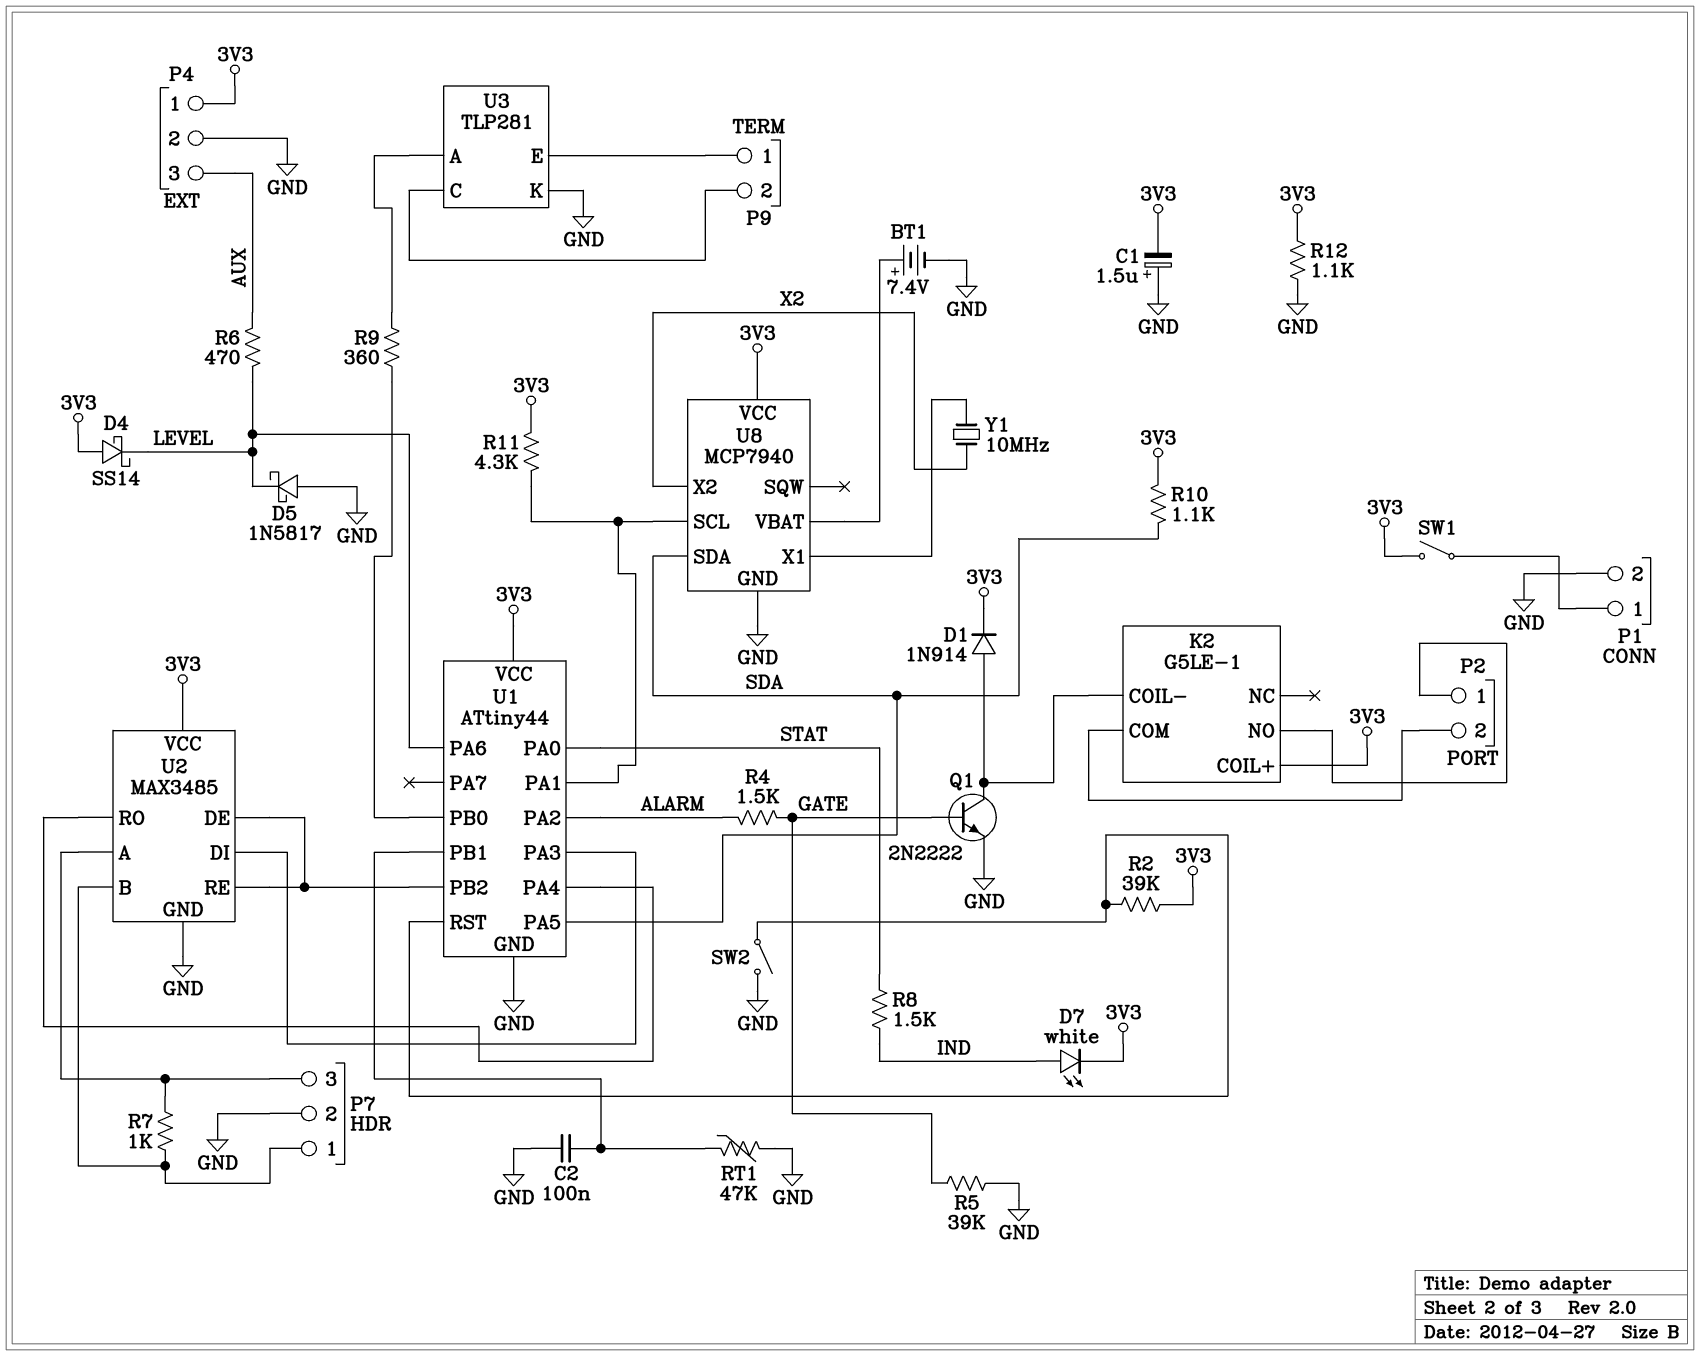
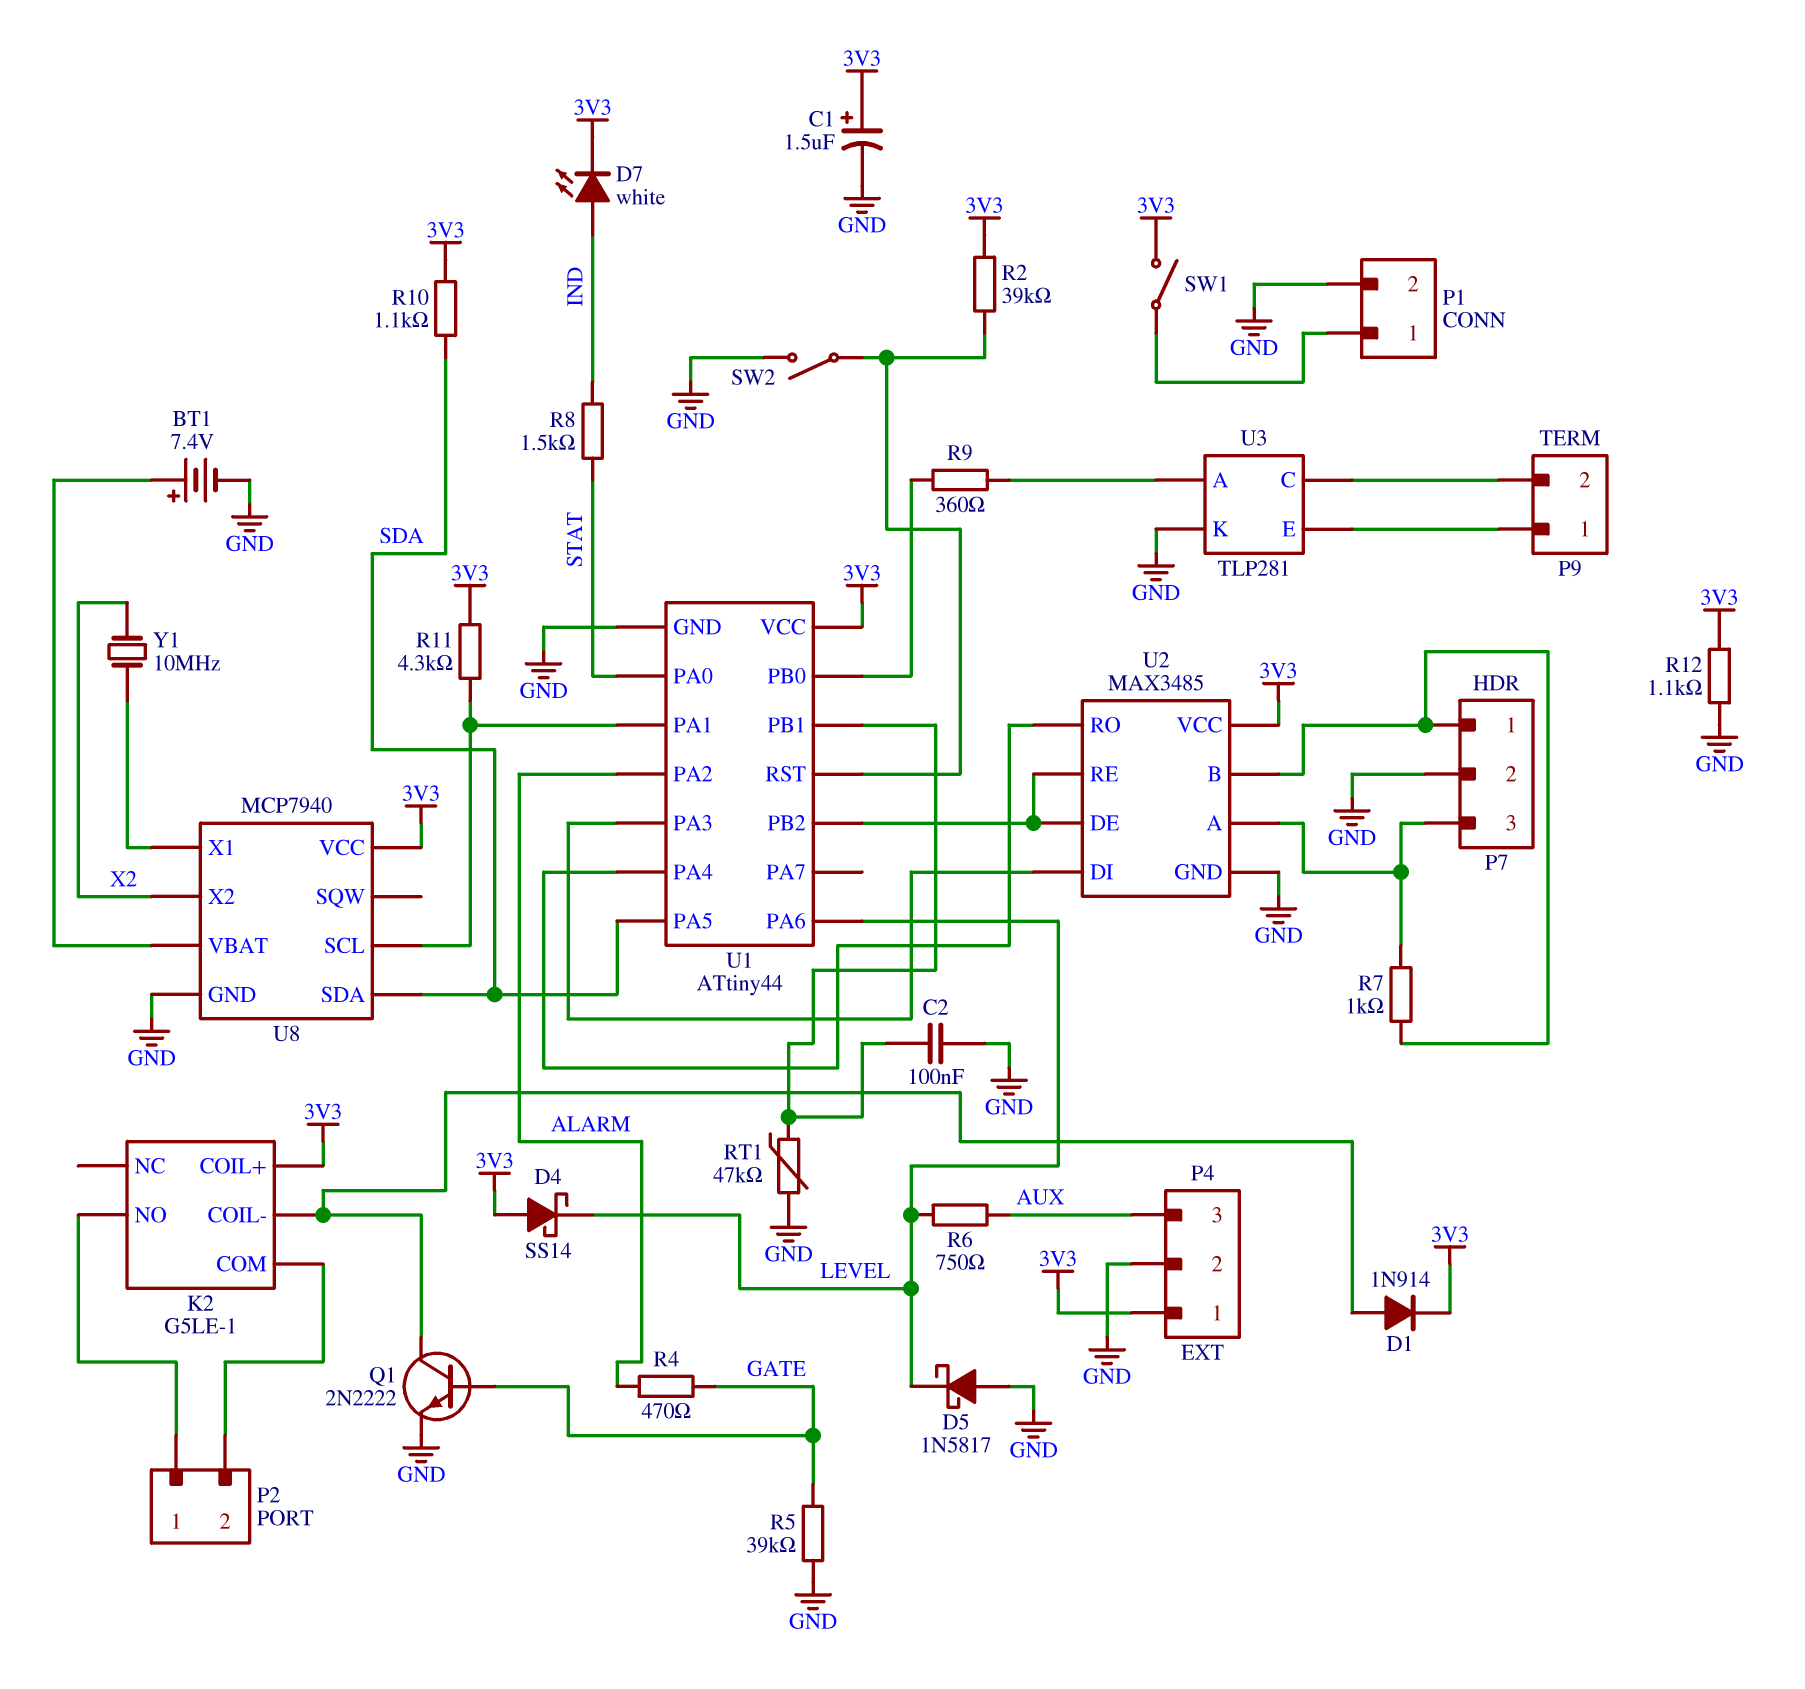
C1: 1.5uF (plus GND, minus 3V3) -> 1.5uF (plus 3V3, minus GND)
R4: 1.5k (ALARM, GATE) -> 470 (ALARM, GATE)
R6: 470 (AUX, LEVEL) -> 750 (AUX, LEVEL)

